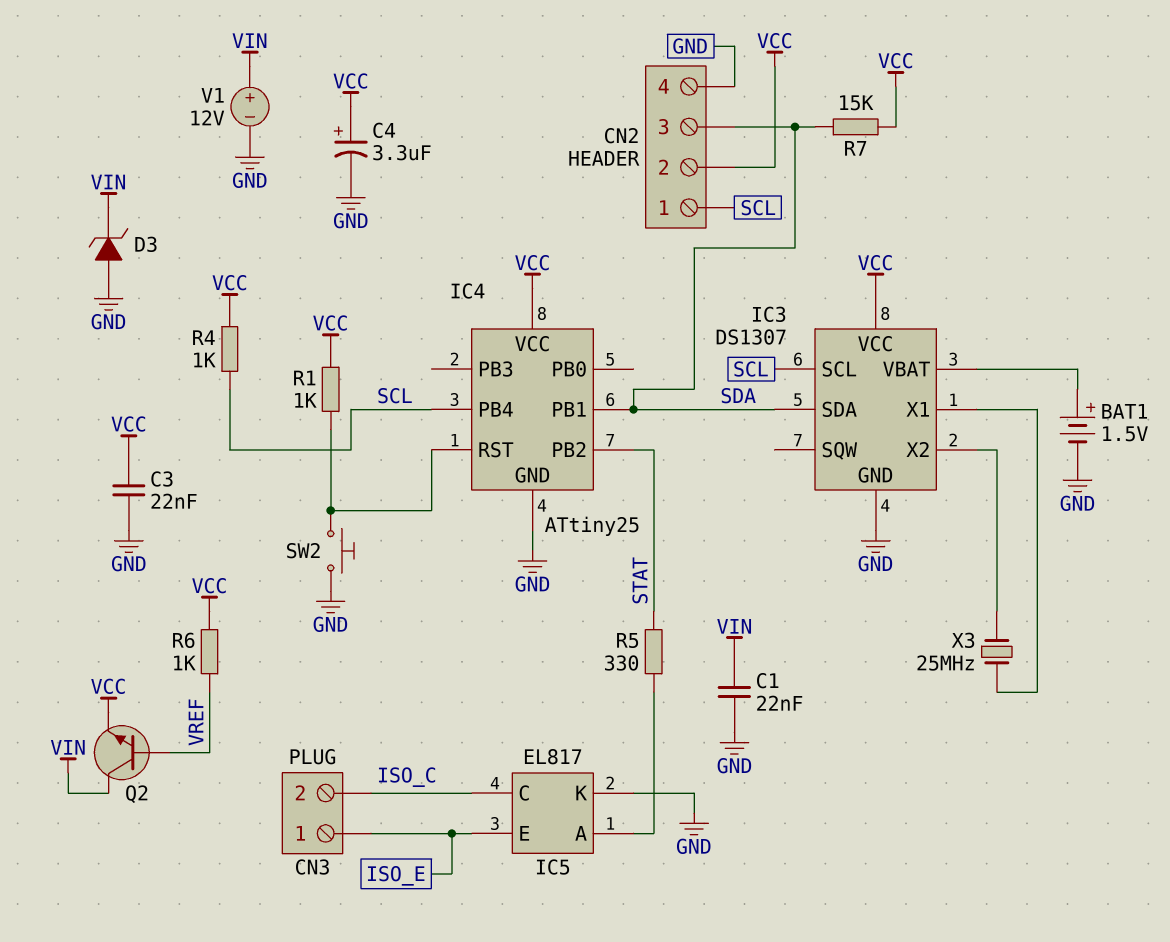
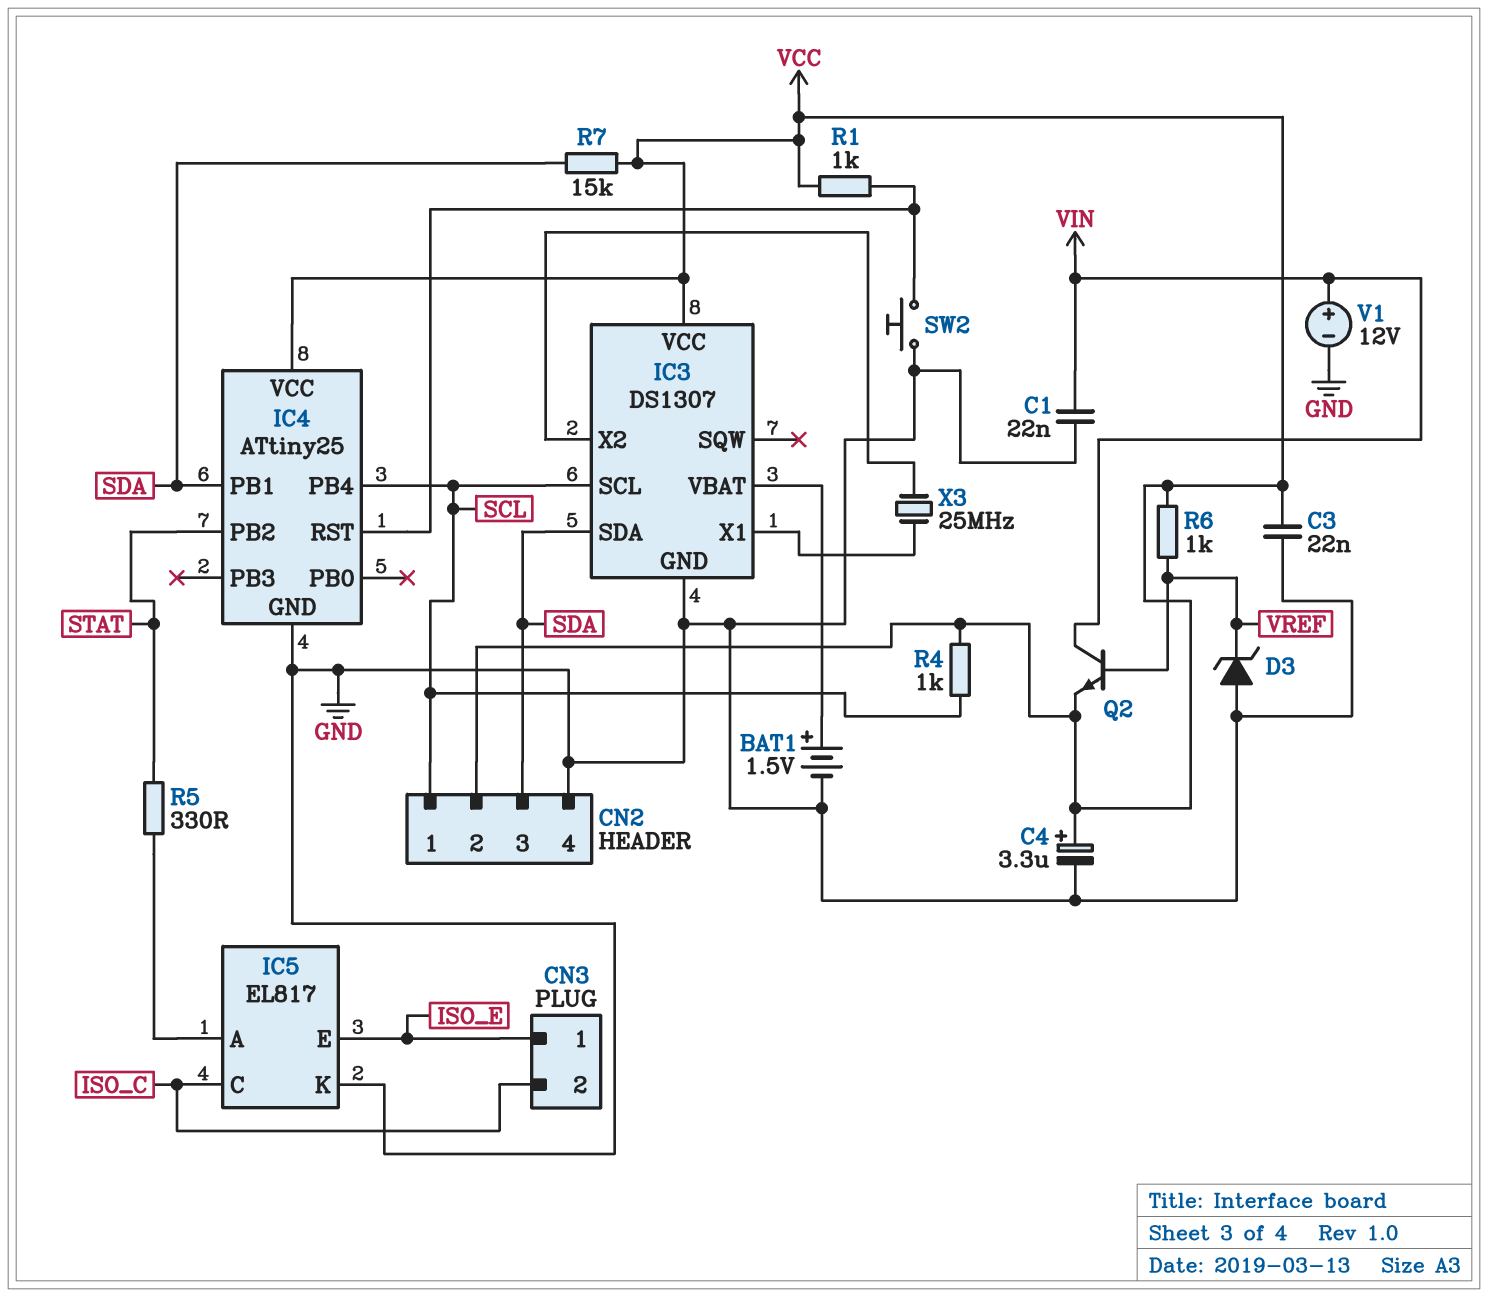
D3: zener (A GND, K VIN) -> zener (A GND, K VREF)

